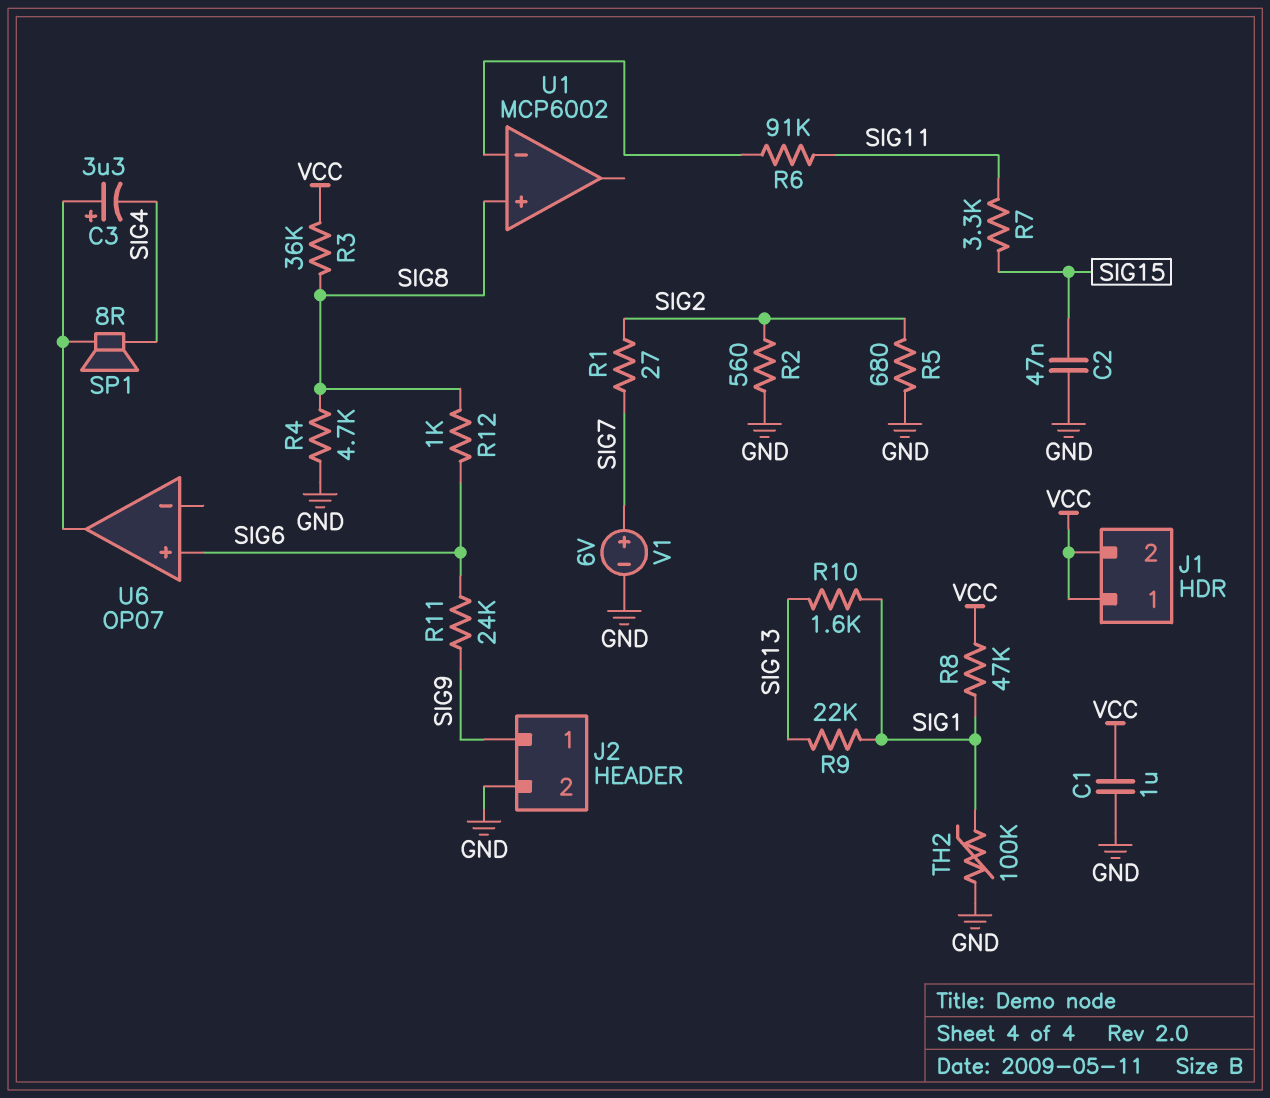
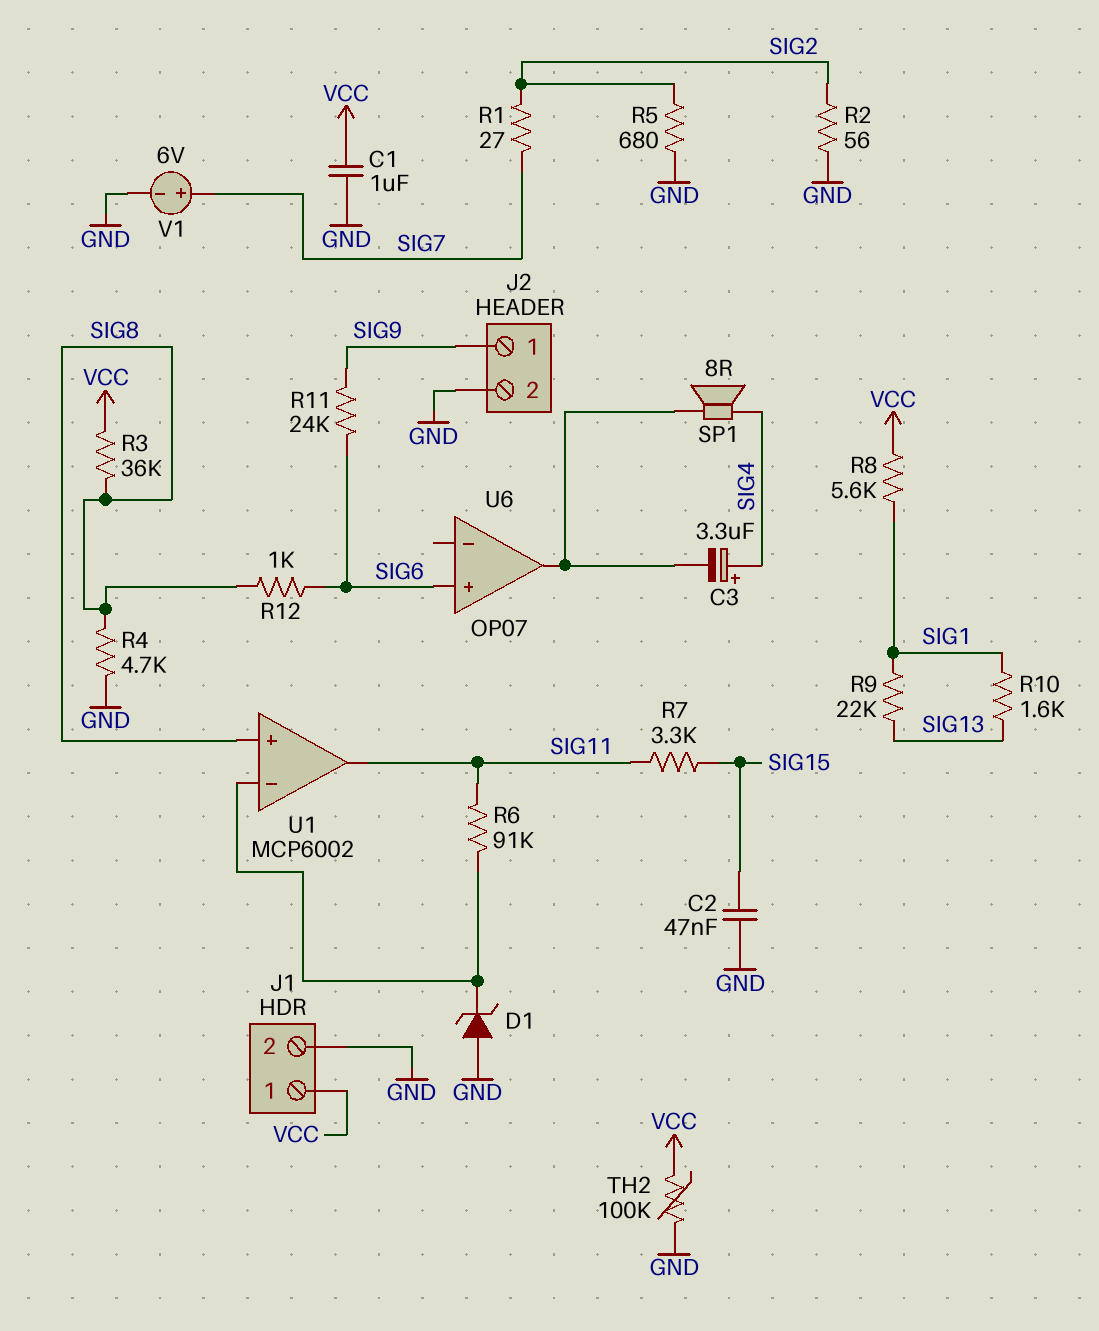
C3: 3.3uF (plus U6/out, minus SIG4) -> 3.3uF (plus SIG4, minus U6/out)
D1: none -> zener (A GND, K U1/in-)
J1 pin 2: VCC -> GND
R2: 560 (GND, SIG2) -> 56 (GND, SIG2)
R8: 47k (SIG1, VCC) -> 5.6k (SIG1, VCC)
TH2: 100k (GND, SIG1) -> 100k (GND, VCC)
U1 pin out: none -> SIG11

